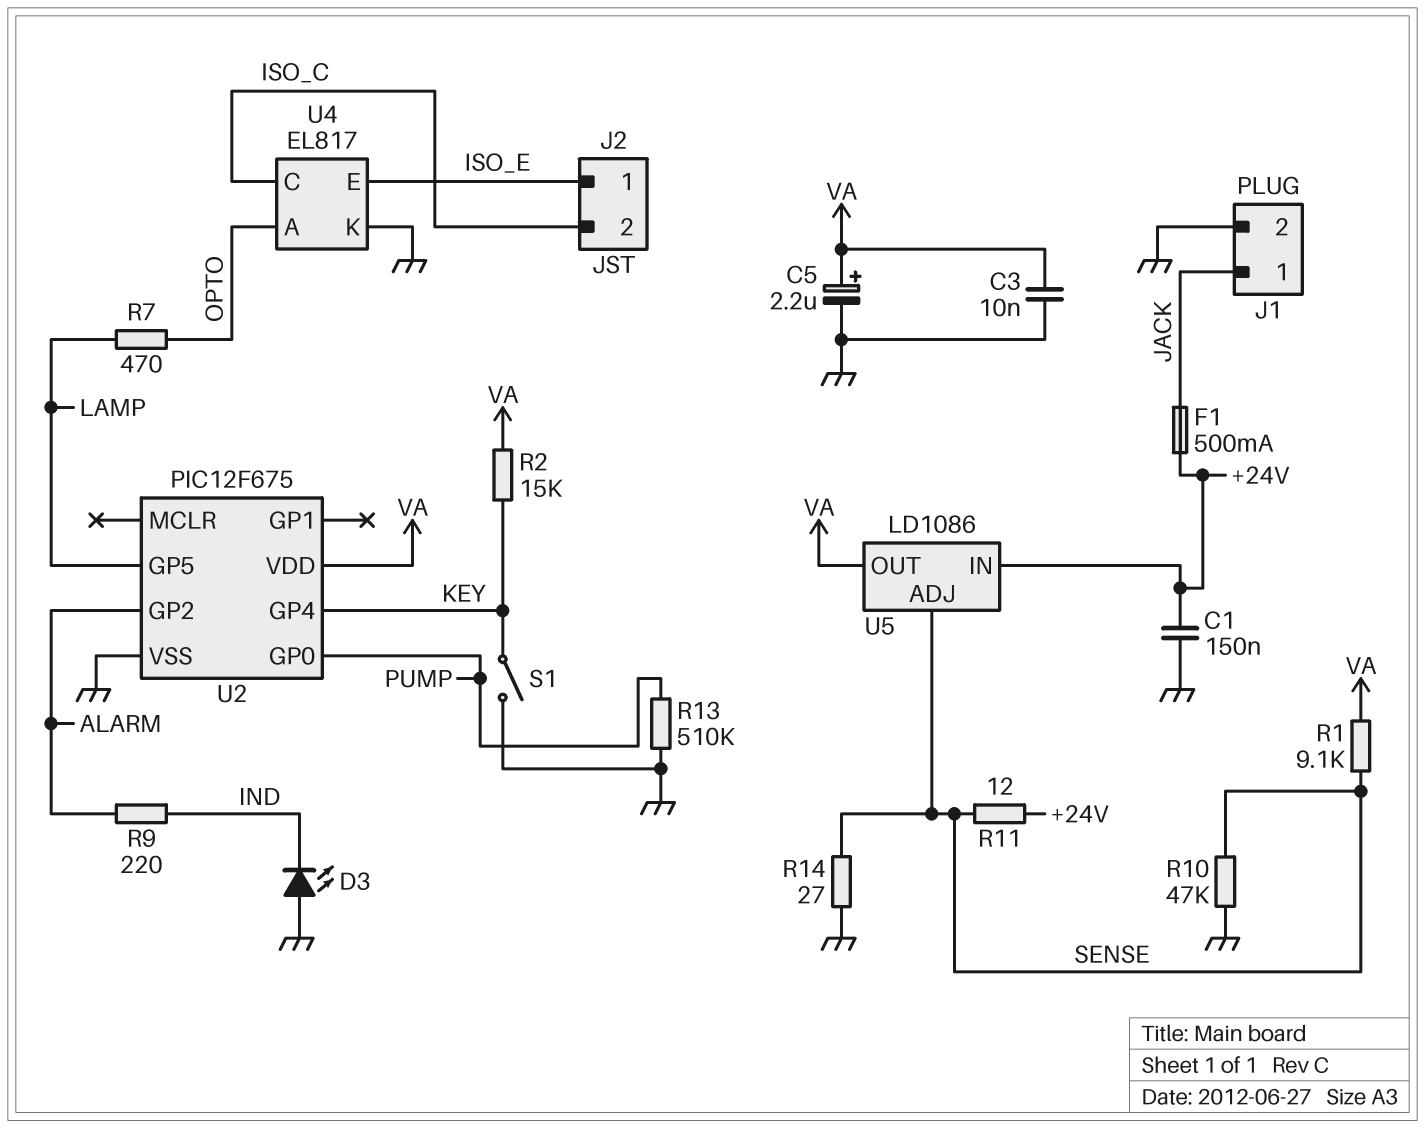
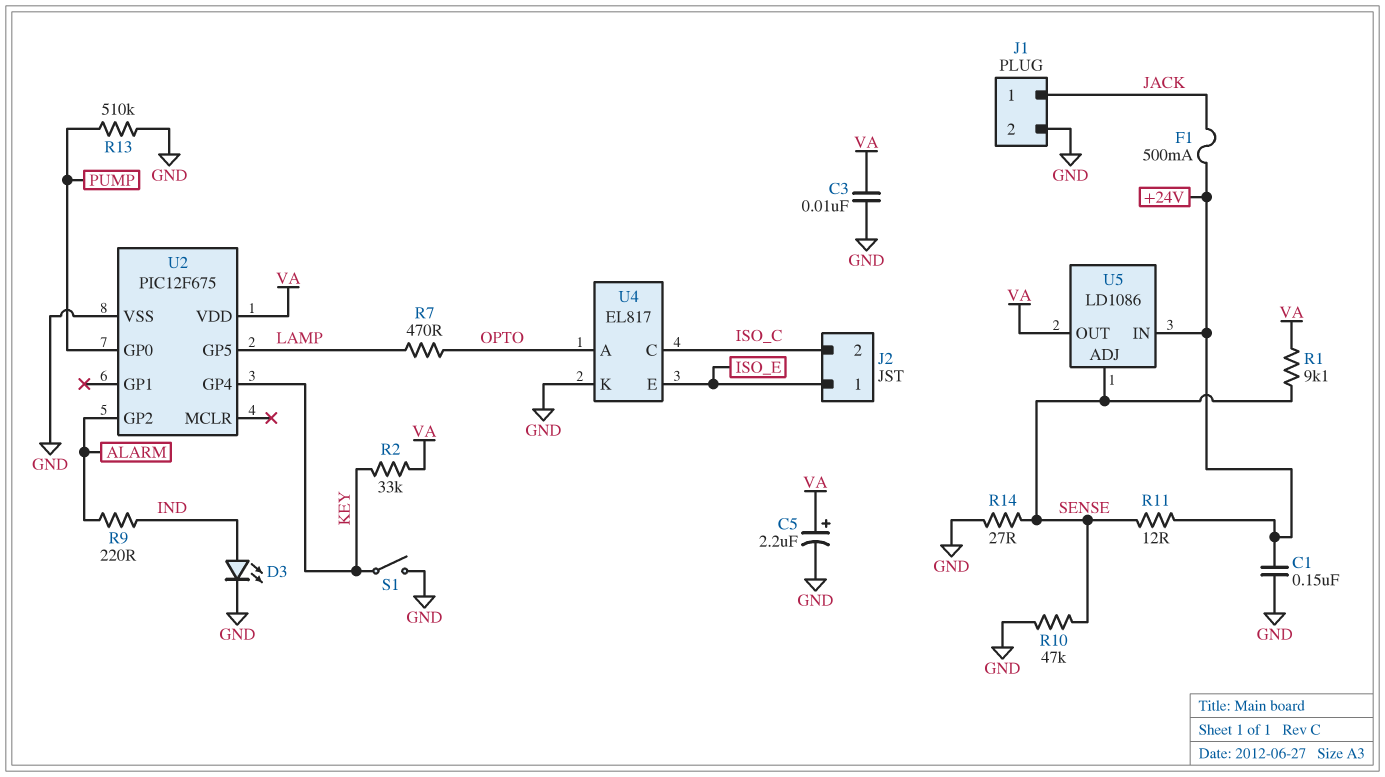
D3: LED (A GND, K IND) -> LED (A IND, K GND)
R2: 15k (KEY, VA) -> 33k (KEY, VA)

